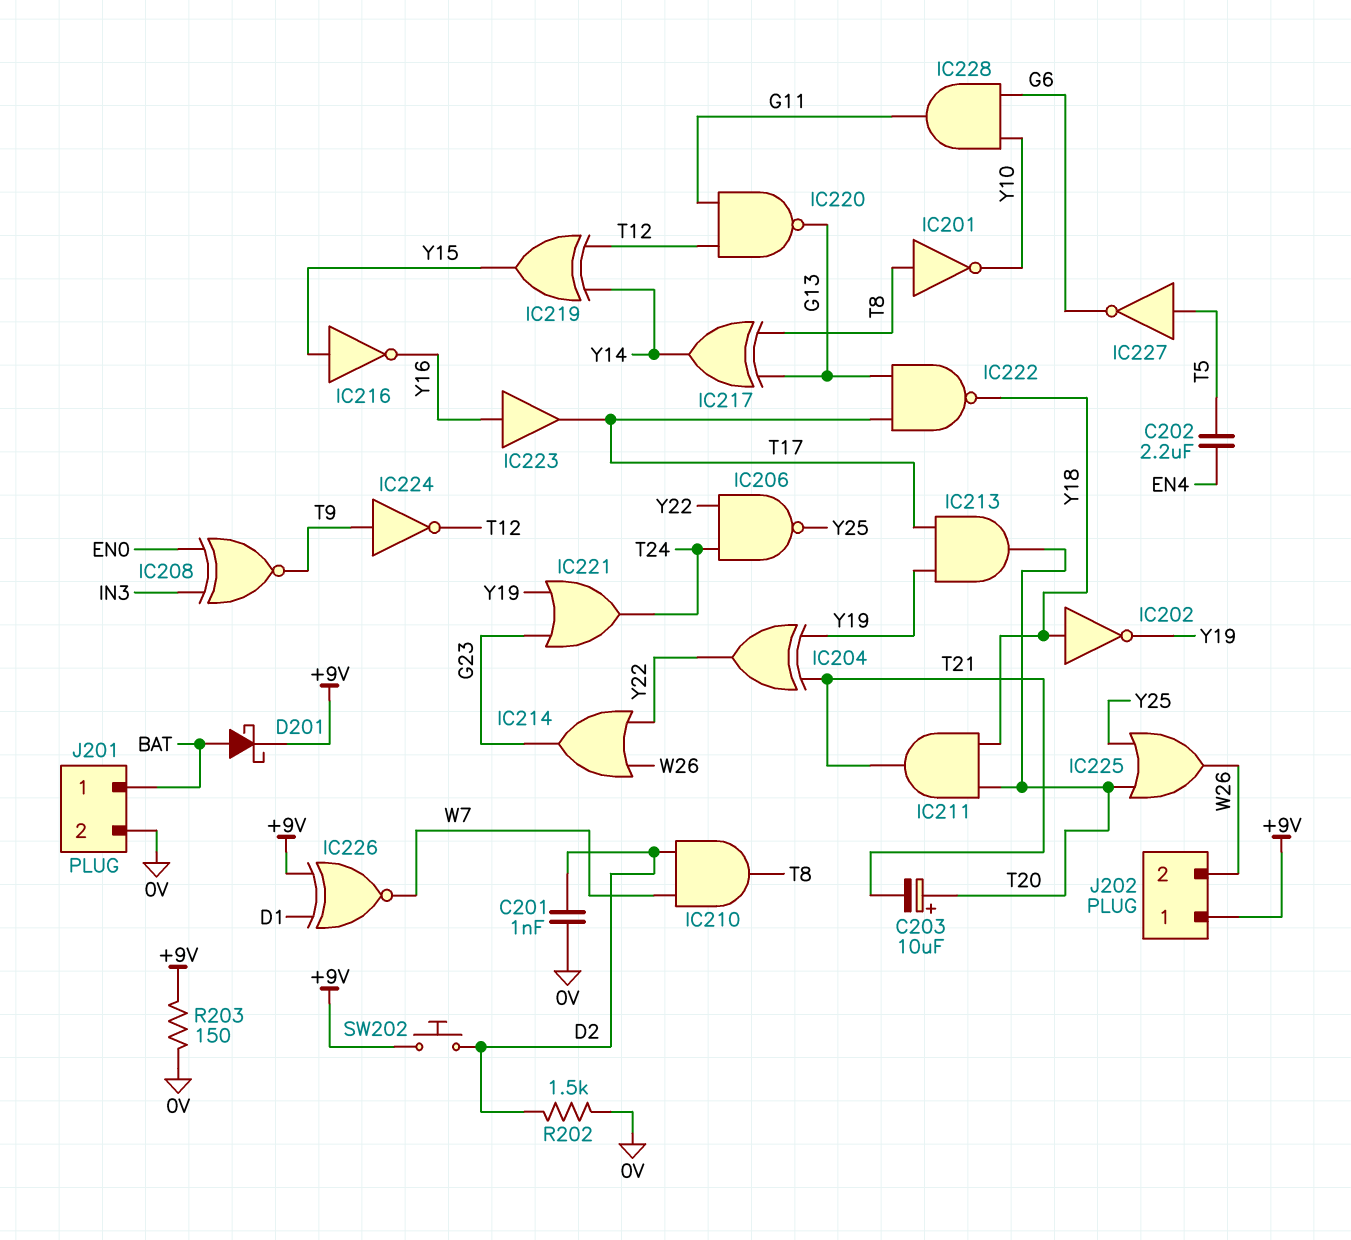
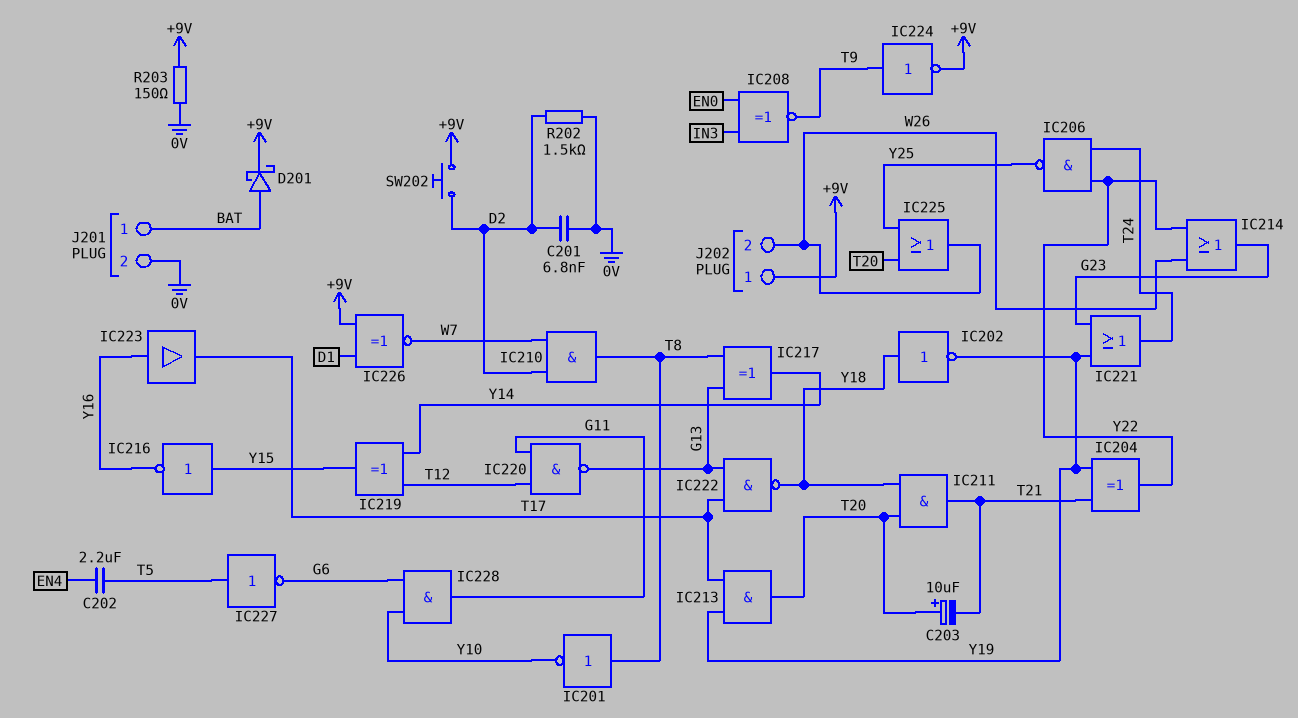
C201: 1nF (0V, D2) -> 6.8nF (0V, D2)
IC224: NOT (in T9, out T12) -> NOT (in T9, out +9V)

